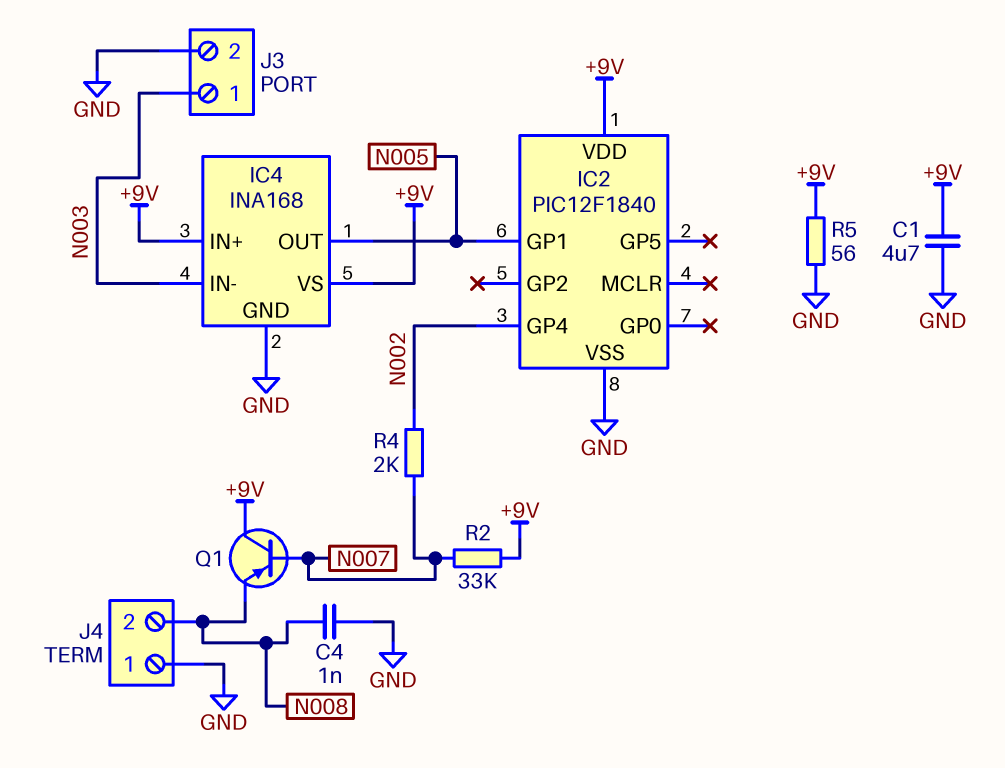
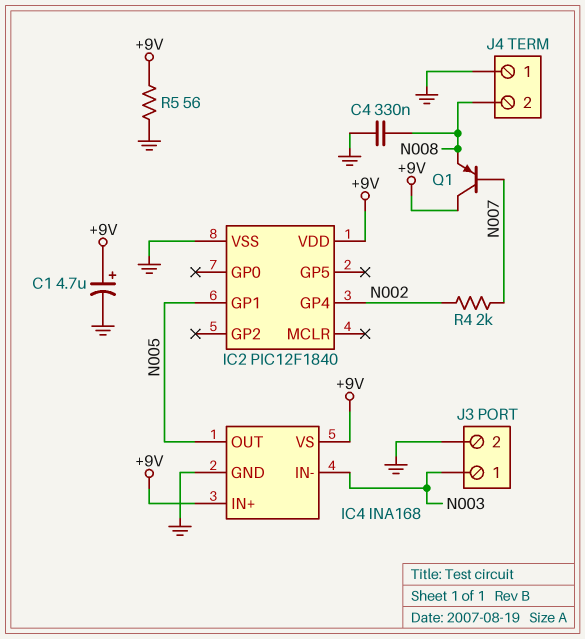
C1: 4.7uF (+9V, GND) -> 4.7uF (plus +9V, minus GND)
C4: 1nF (GND, N008) -> 330nF (GND, N008)
R2: 33k (+9V, N007) -> none

